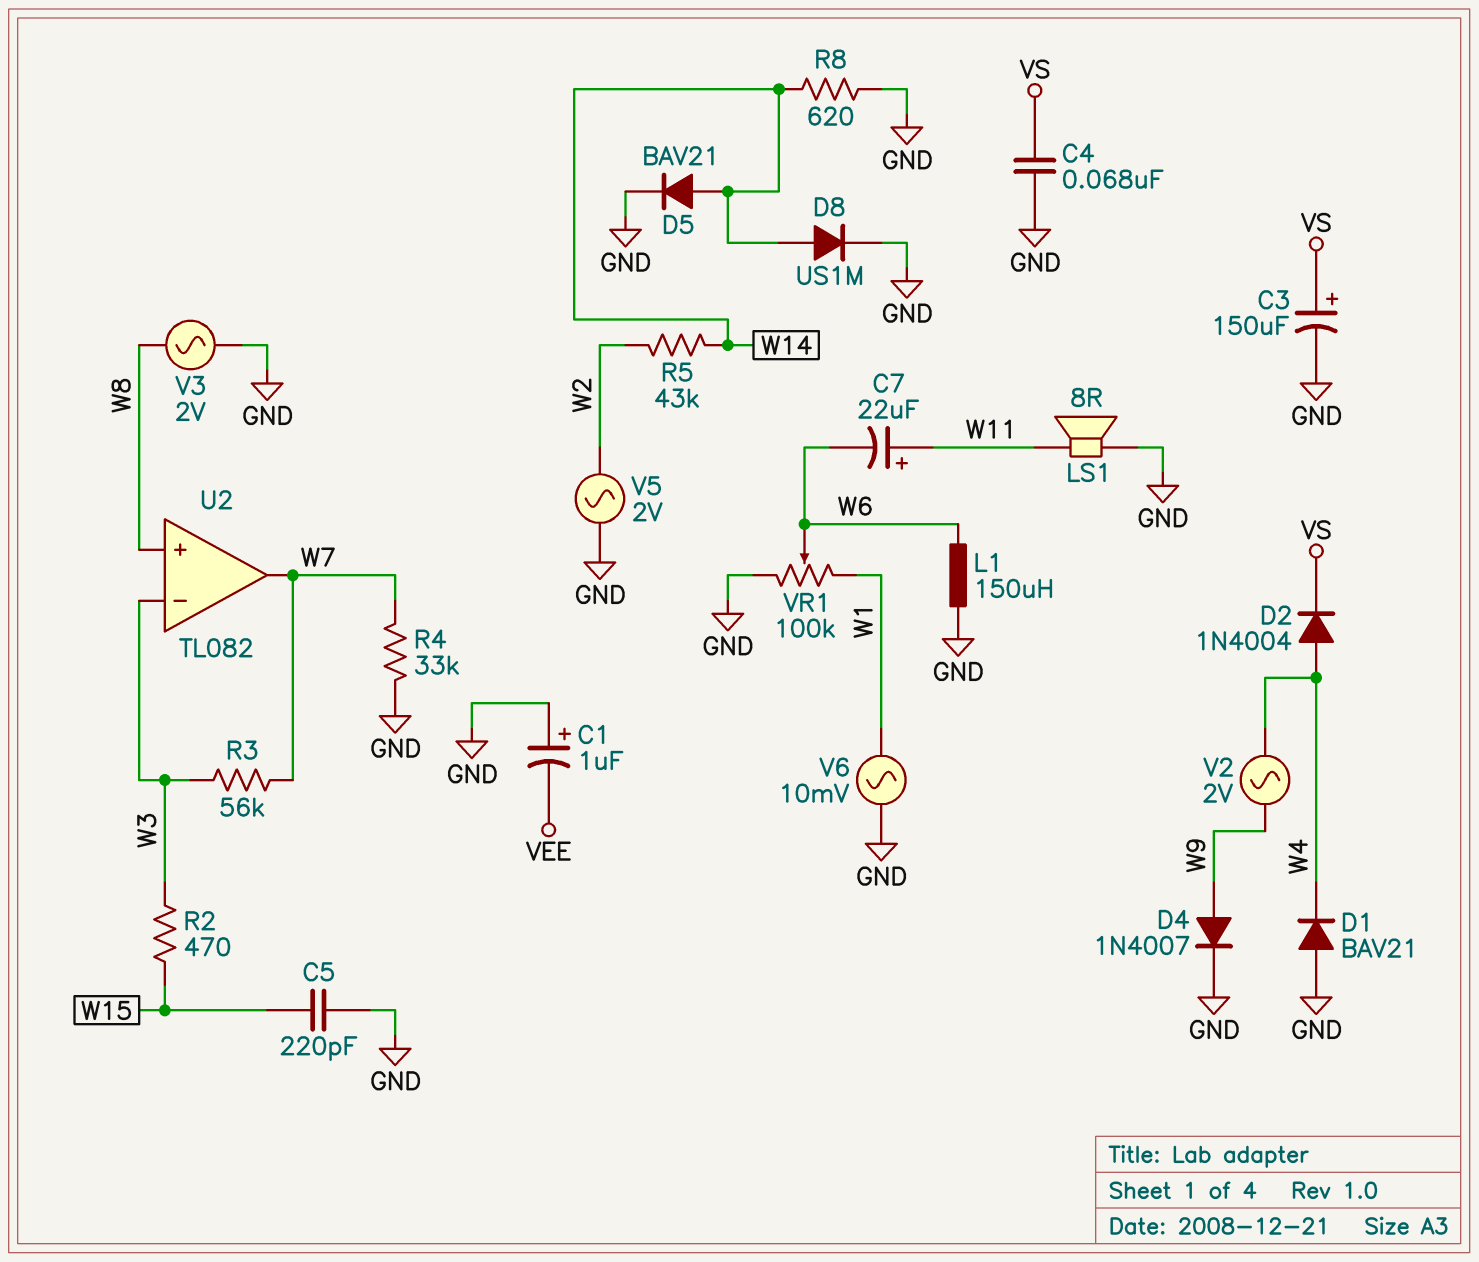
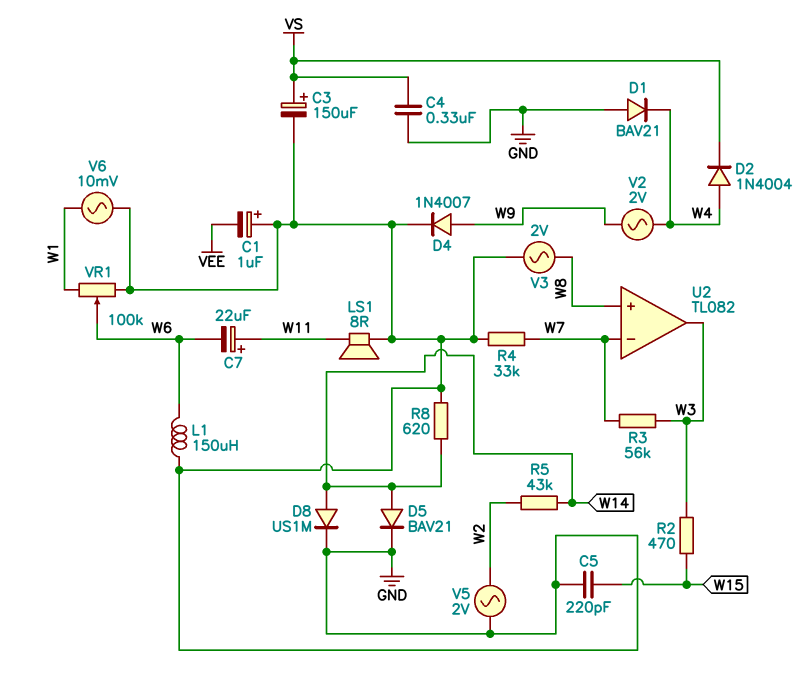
C4: 68nF (GND, VS) -> 330nF (GND, VS)
U2 pin in-: W3 -> W7
U2 pin out: W7 -> W3

